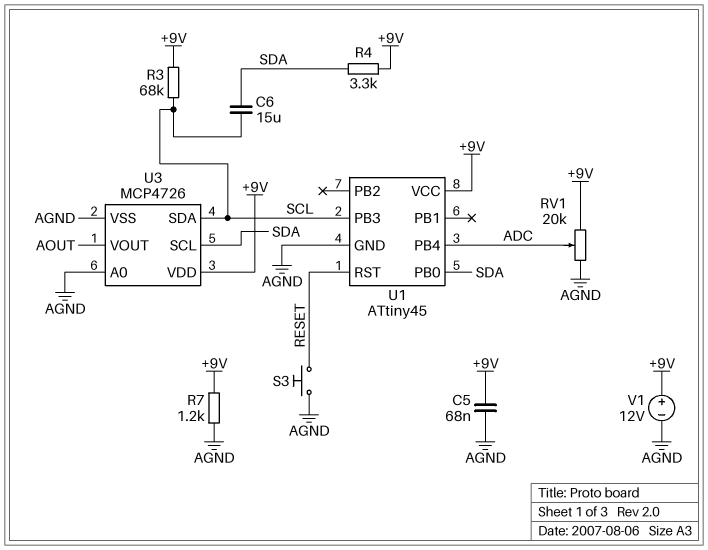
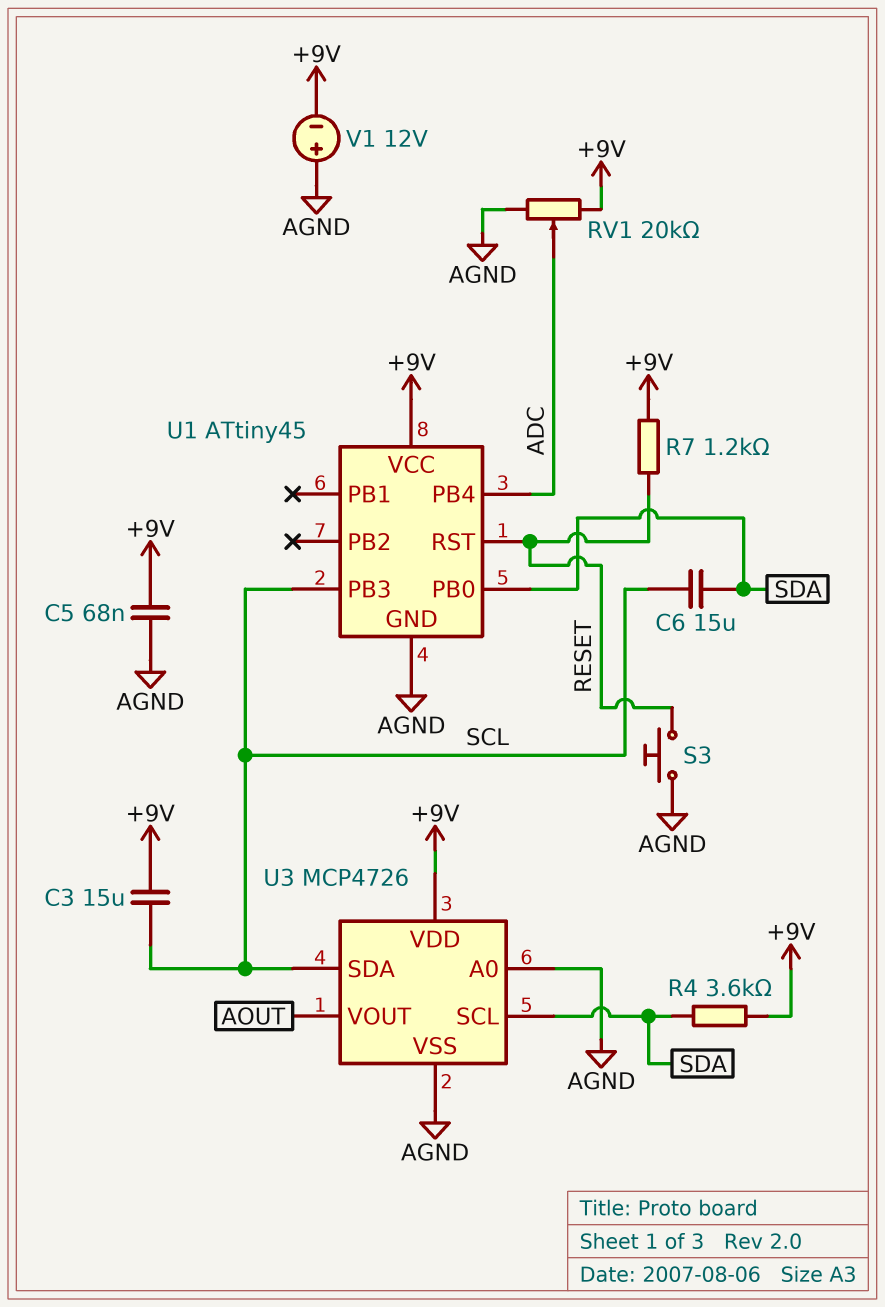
C3: none -> 15uF (+9V, SCL)
R3: 68k (+9V, SCL) -> none
R4: 3.3k (+9V, SDA) -> 3.6k (+9V, SDA)
R7: 1.2k (+9V, AGND) -> 1.2k (+9V, RESET)
V1: 12V (plus +9V, minus AGND) -> 12V (plus AGND, minus +9V)

